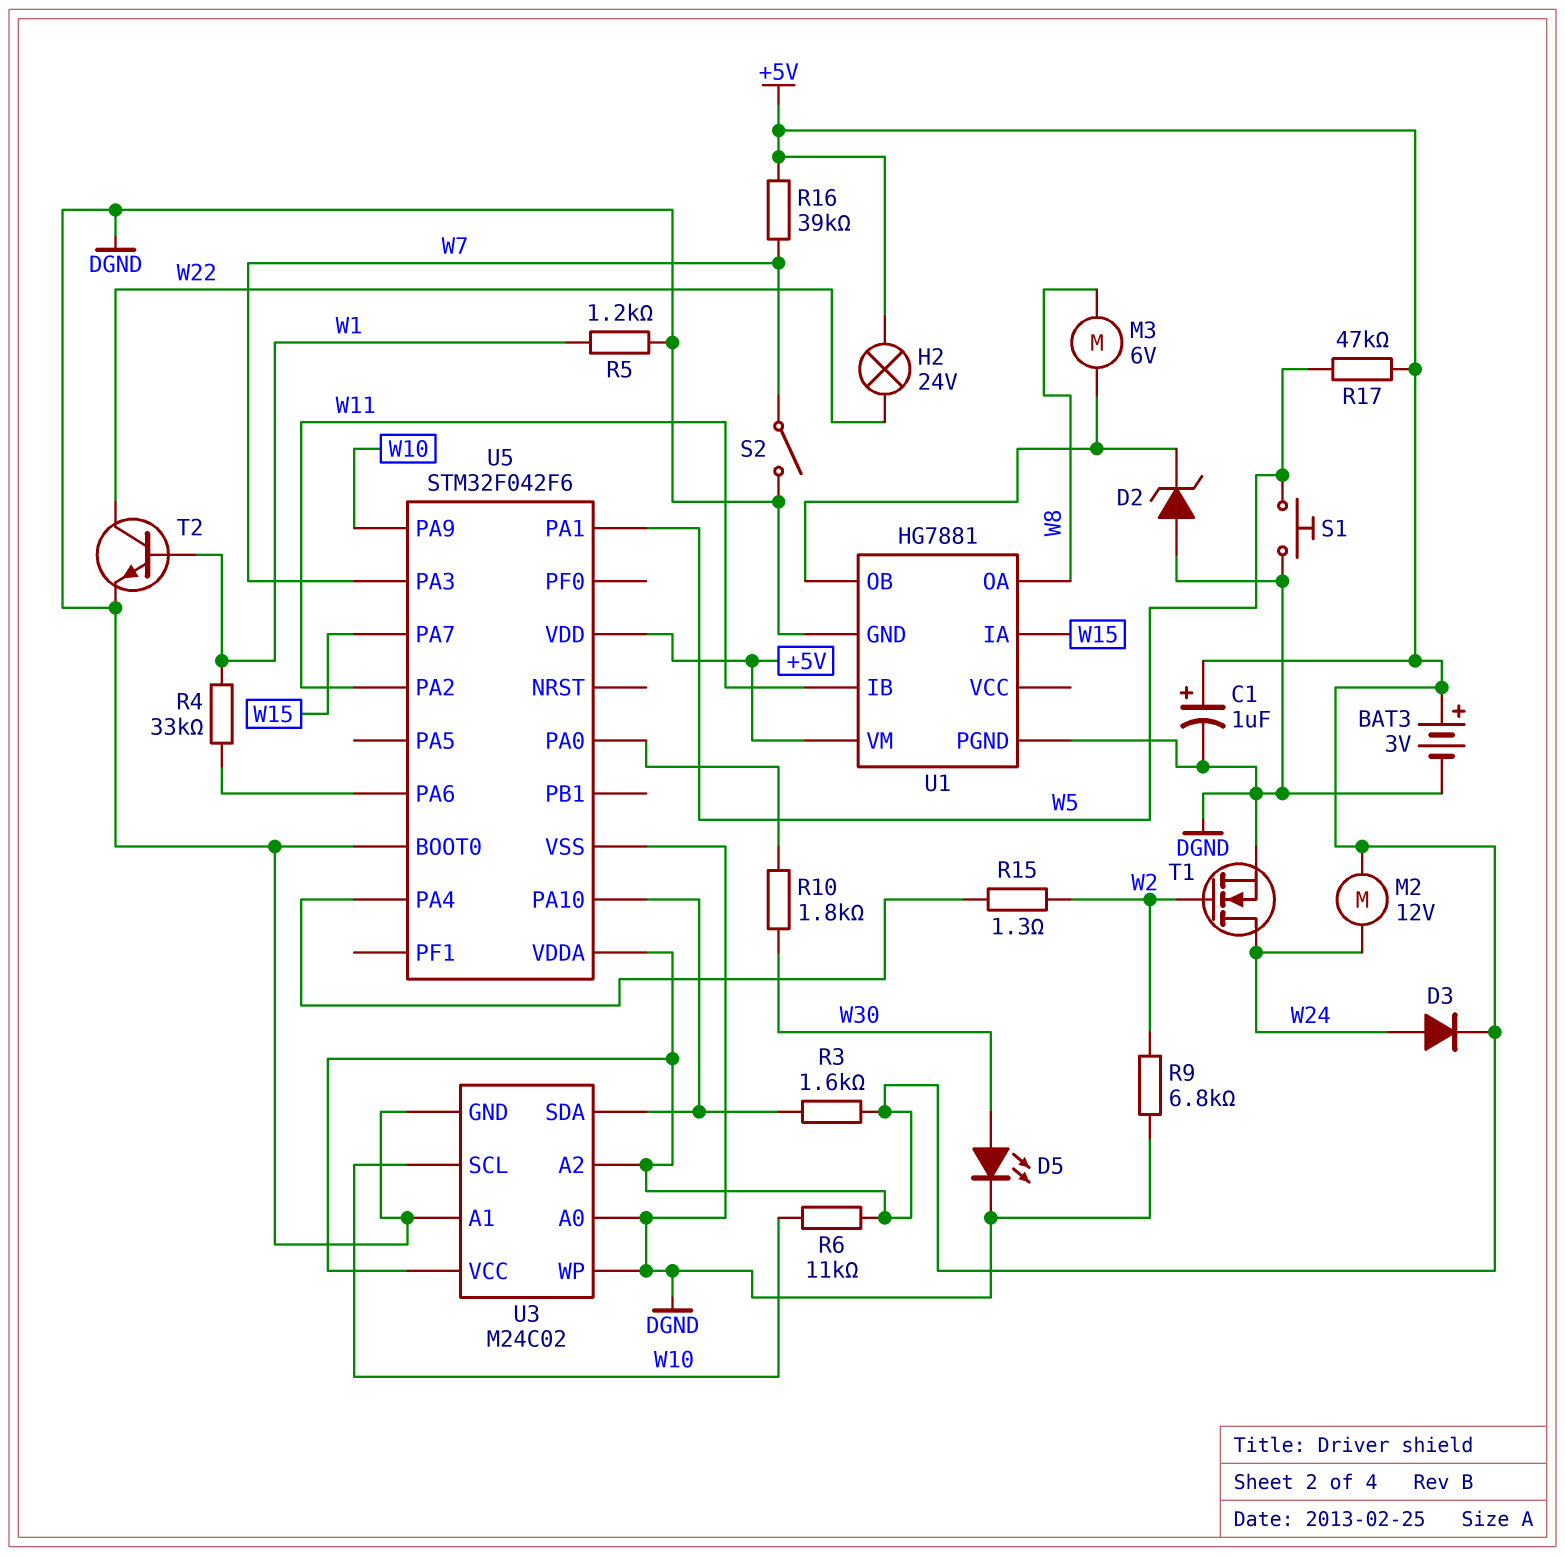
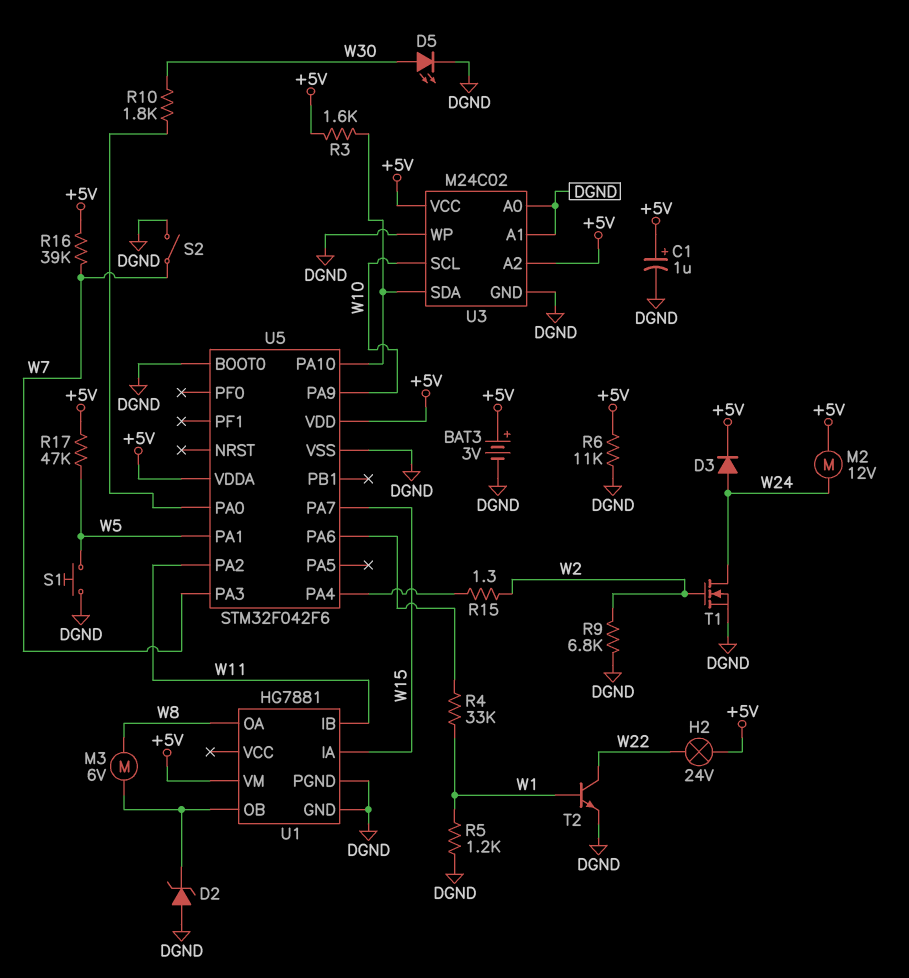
R6: 11k (+5V, W10) -> 11k (+5V, DGND)

